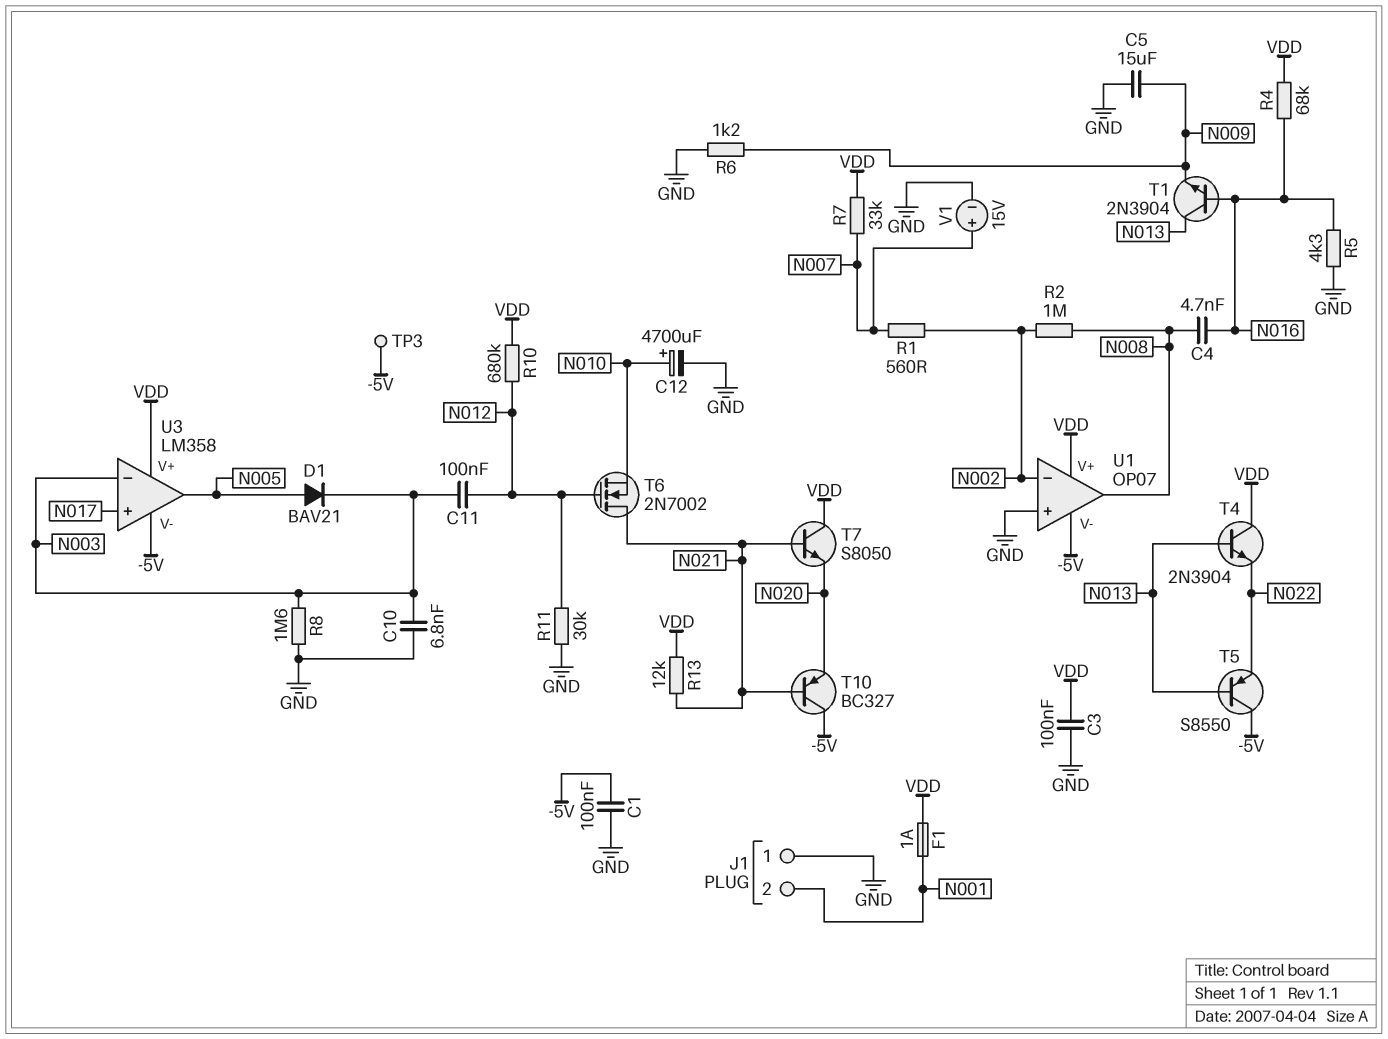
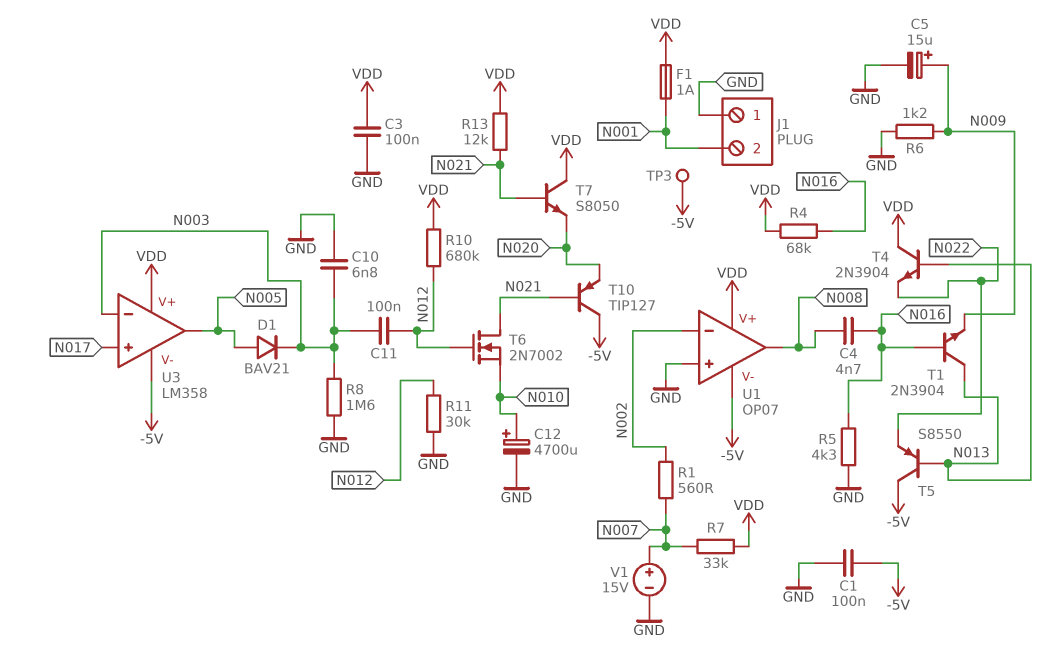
C5: 15uF (GND, N009) -> 15uF (plus N009, minus GND)
R2: 1M (N002, N008) -> none
T10: PNP BC327 (B N021, C -5V, E N020) -> PNP TIP127 (B N021, C -5V, E N020)

